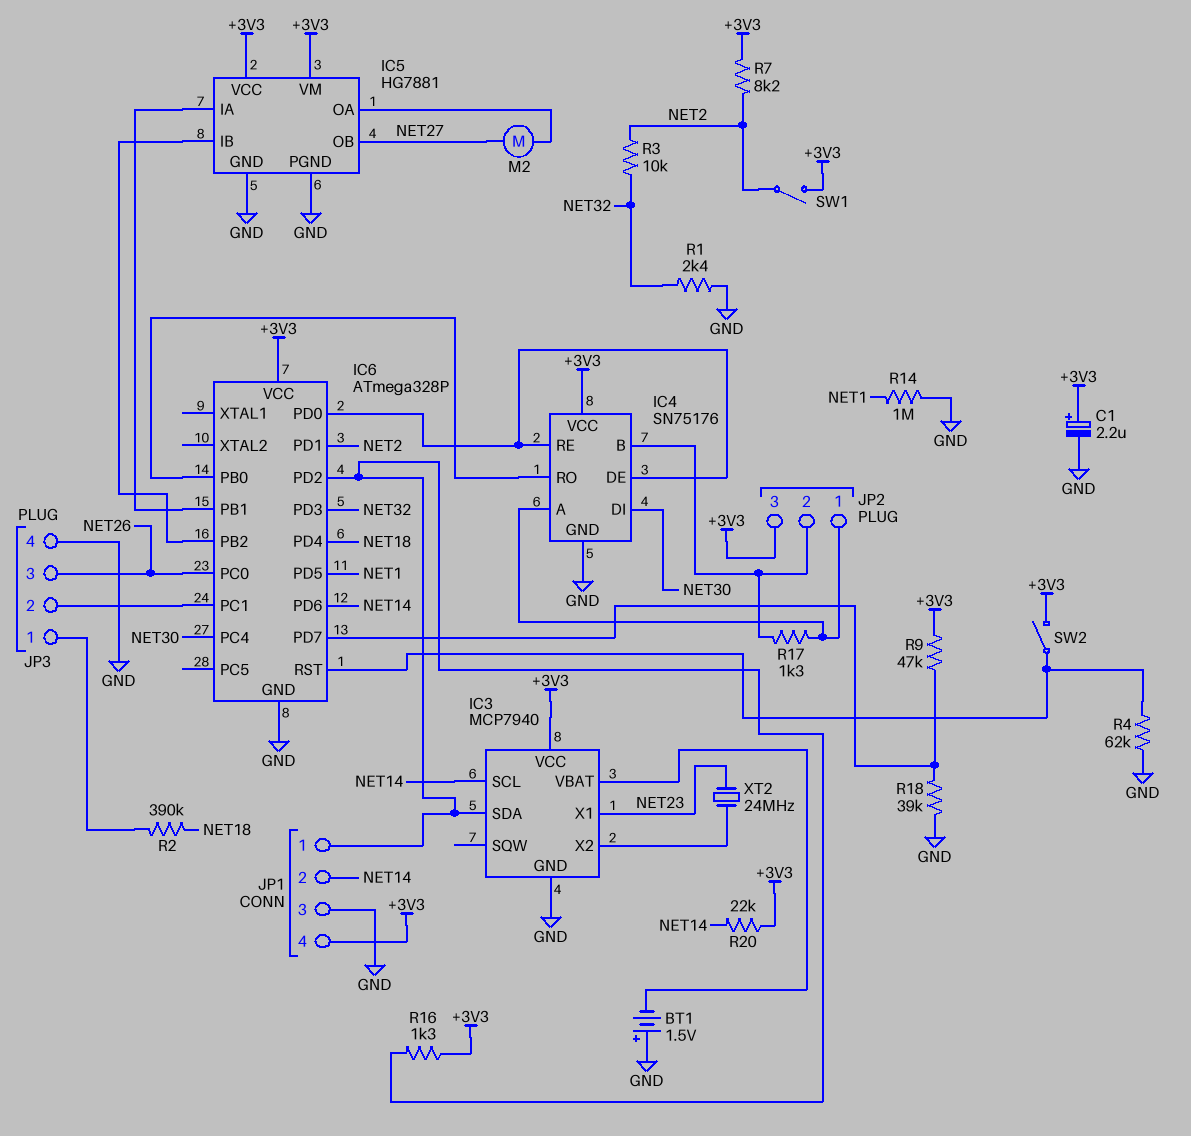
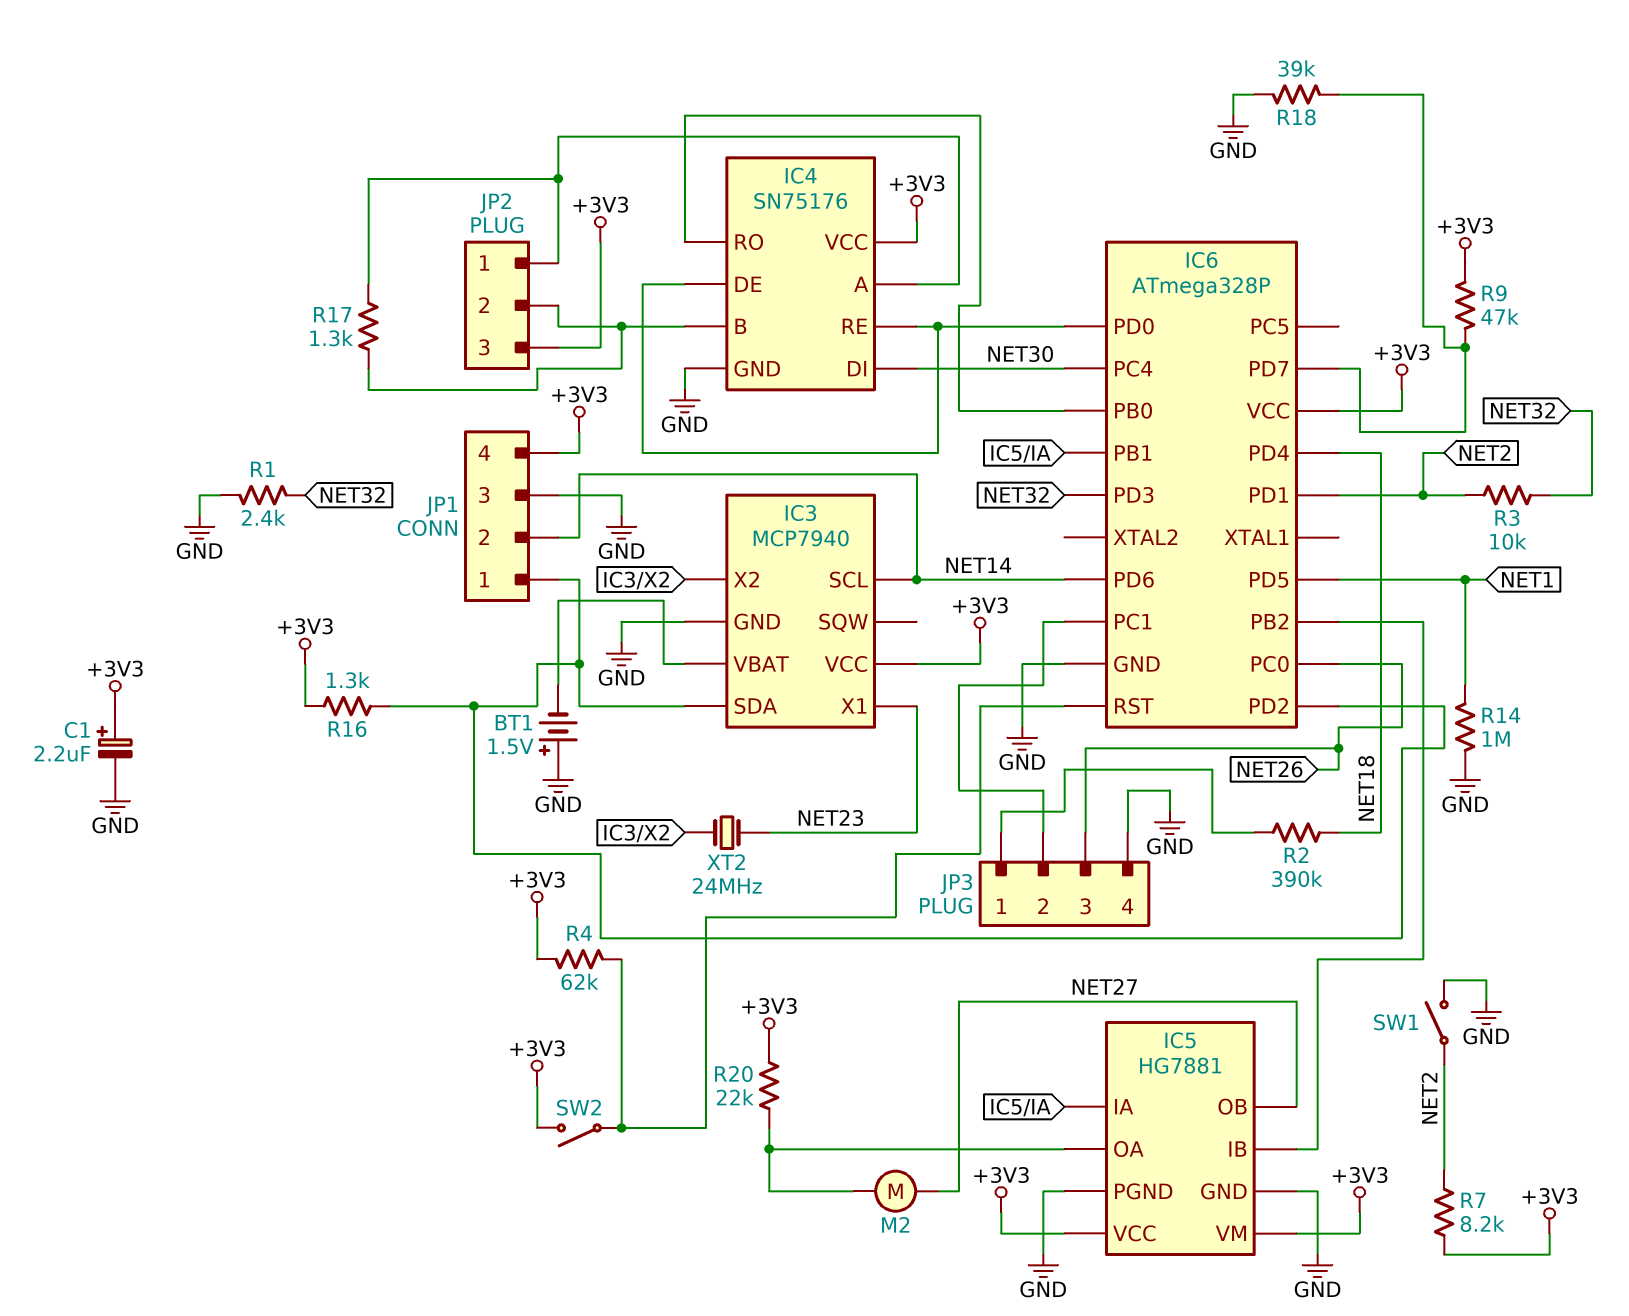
R4: 62k (GND, IC6/RST) -> 62k (+3V3, IC6/RST)
R20: 22k (+3V3, NET14) -> 22k (+3V3, IC5/OA)
SW1: switch (+3V3, NET2) -> switch (GND, NET2)

